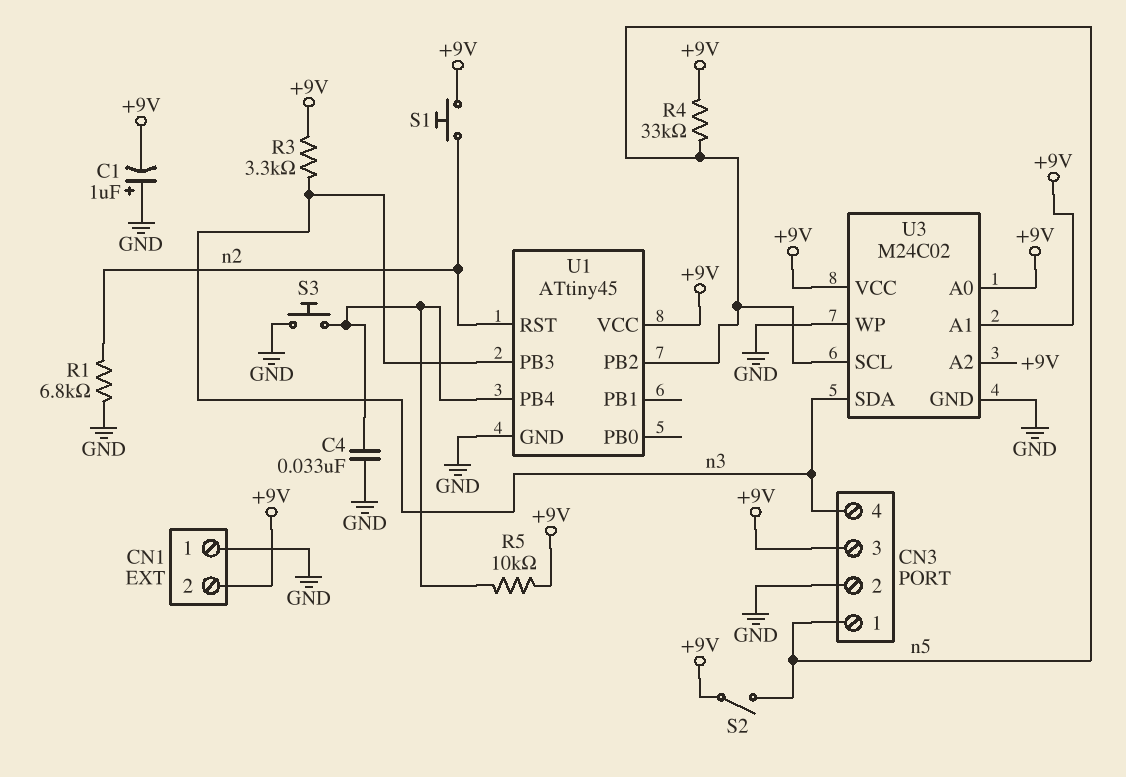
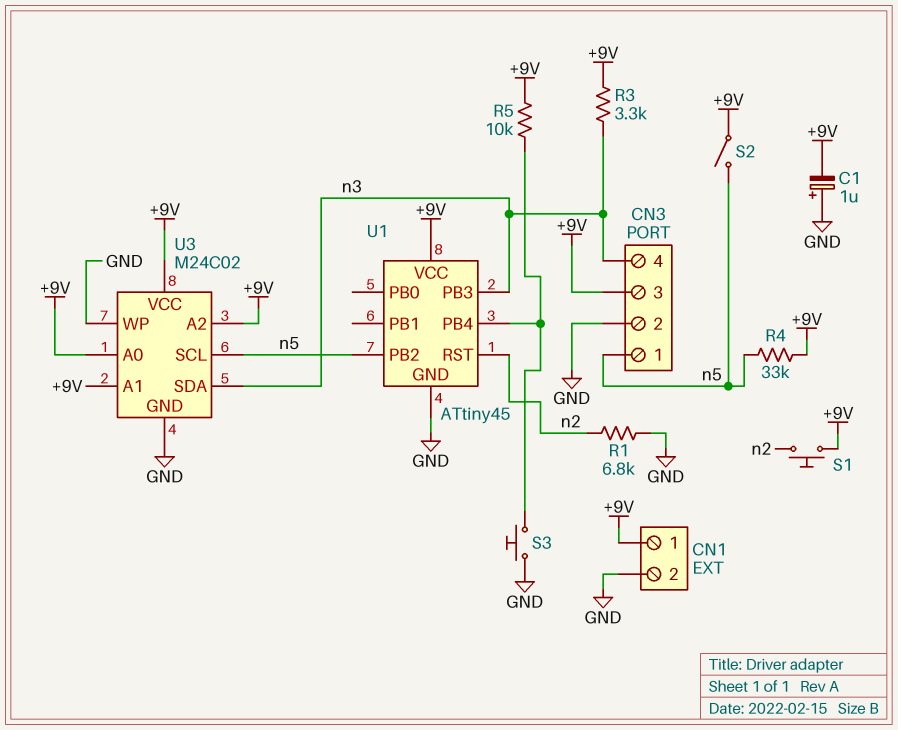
C4: 33nF (GND, U1/PB4) -> none
CN1 pin 1: GND -> +9V
CN1 pin 2: +9V -> GND

